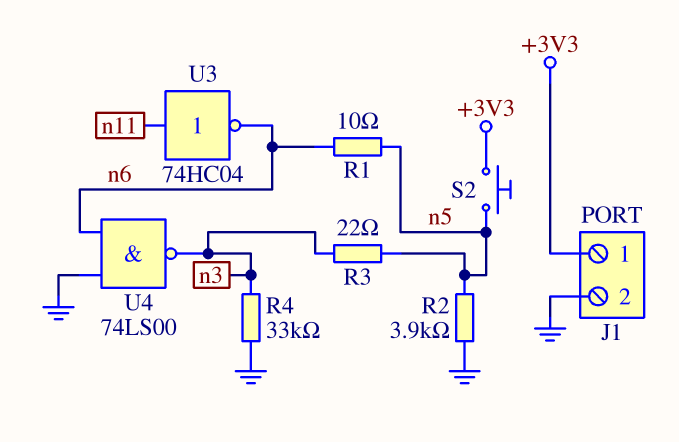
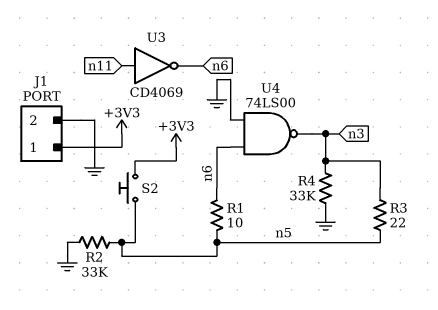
R2: 3.9k (GND, n5) -> 33k (GND, n5)
U3: NOT 74HC04 (in n11, out n6) -> NOT CD4069 (in n11, out n6)

